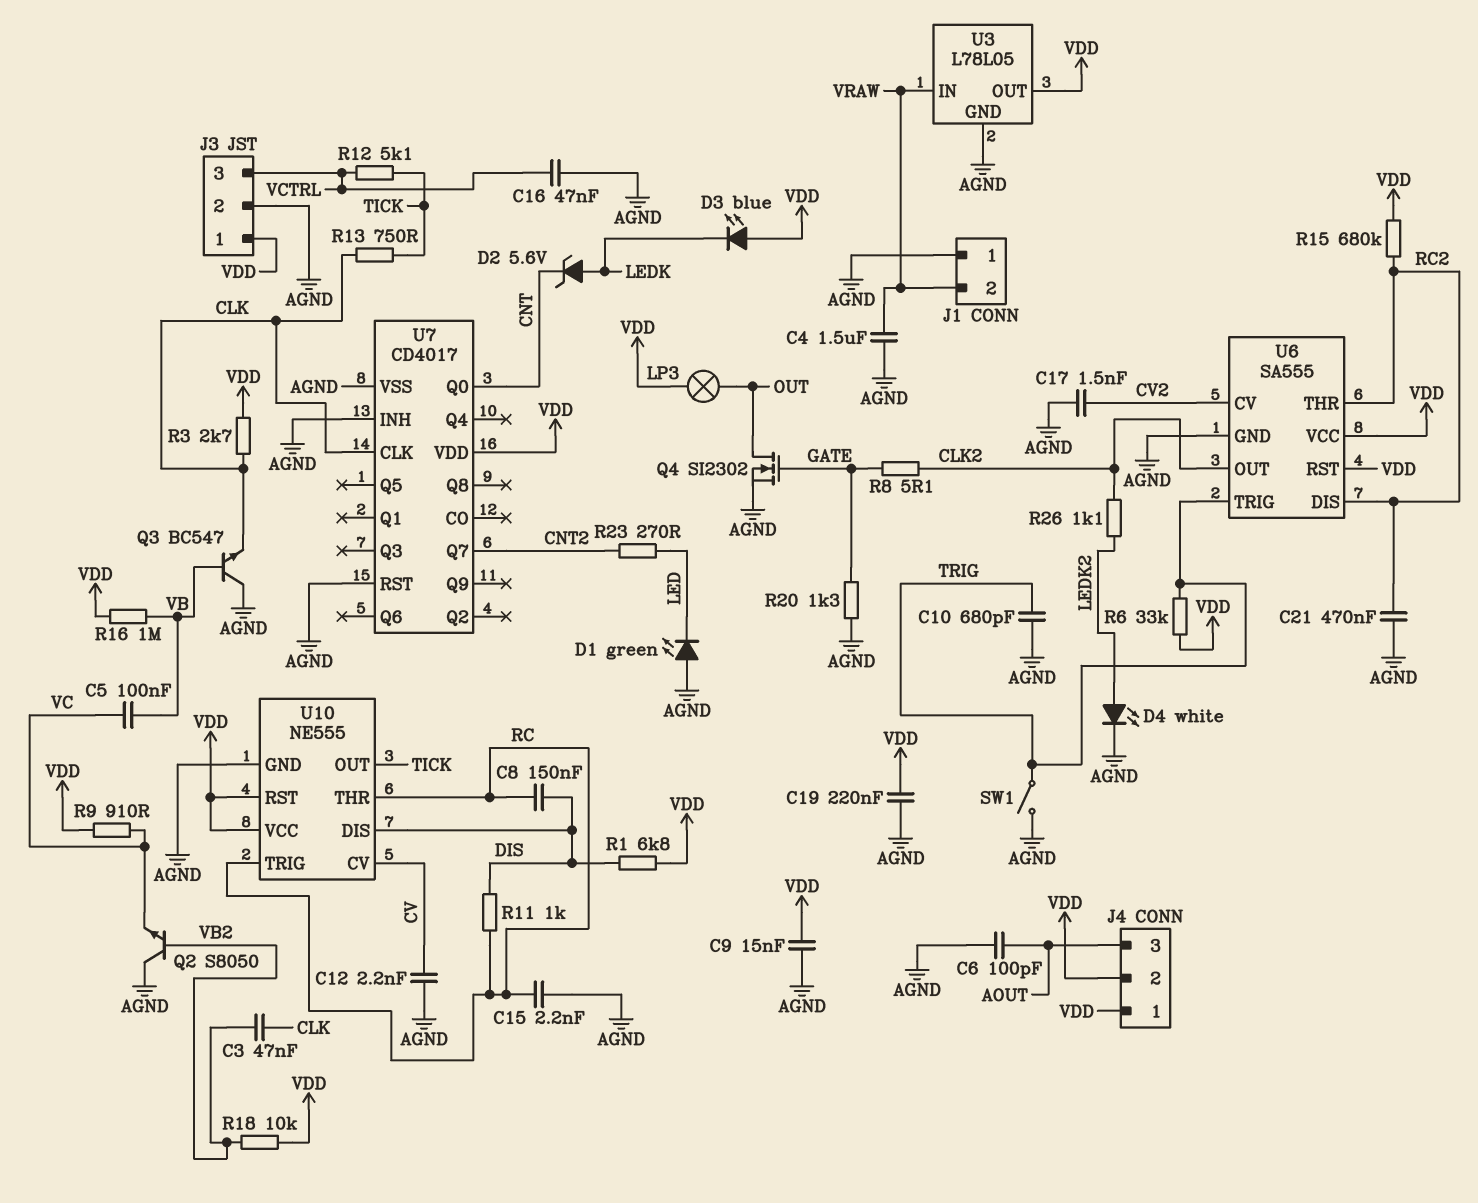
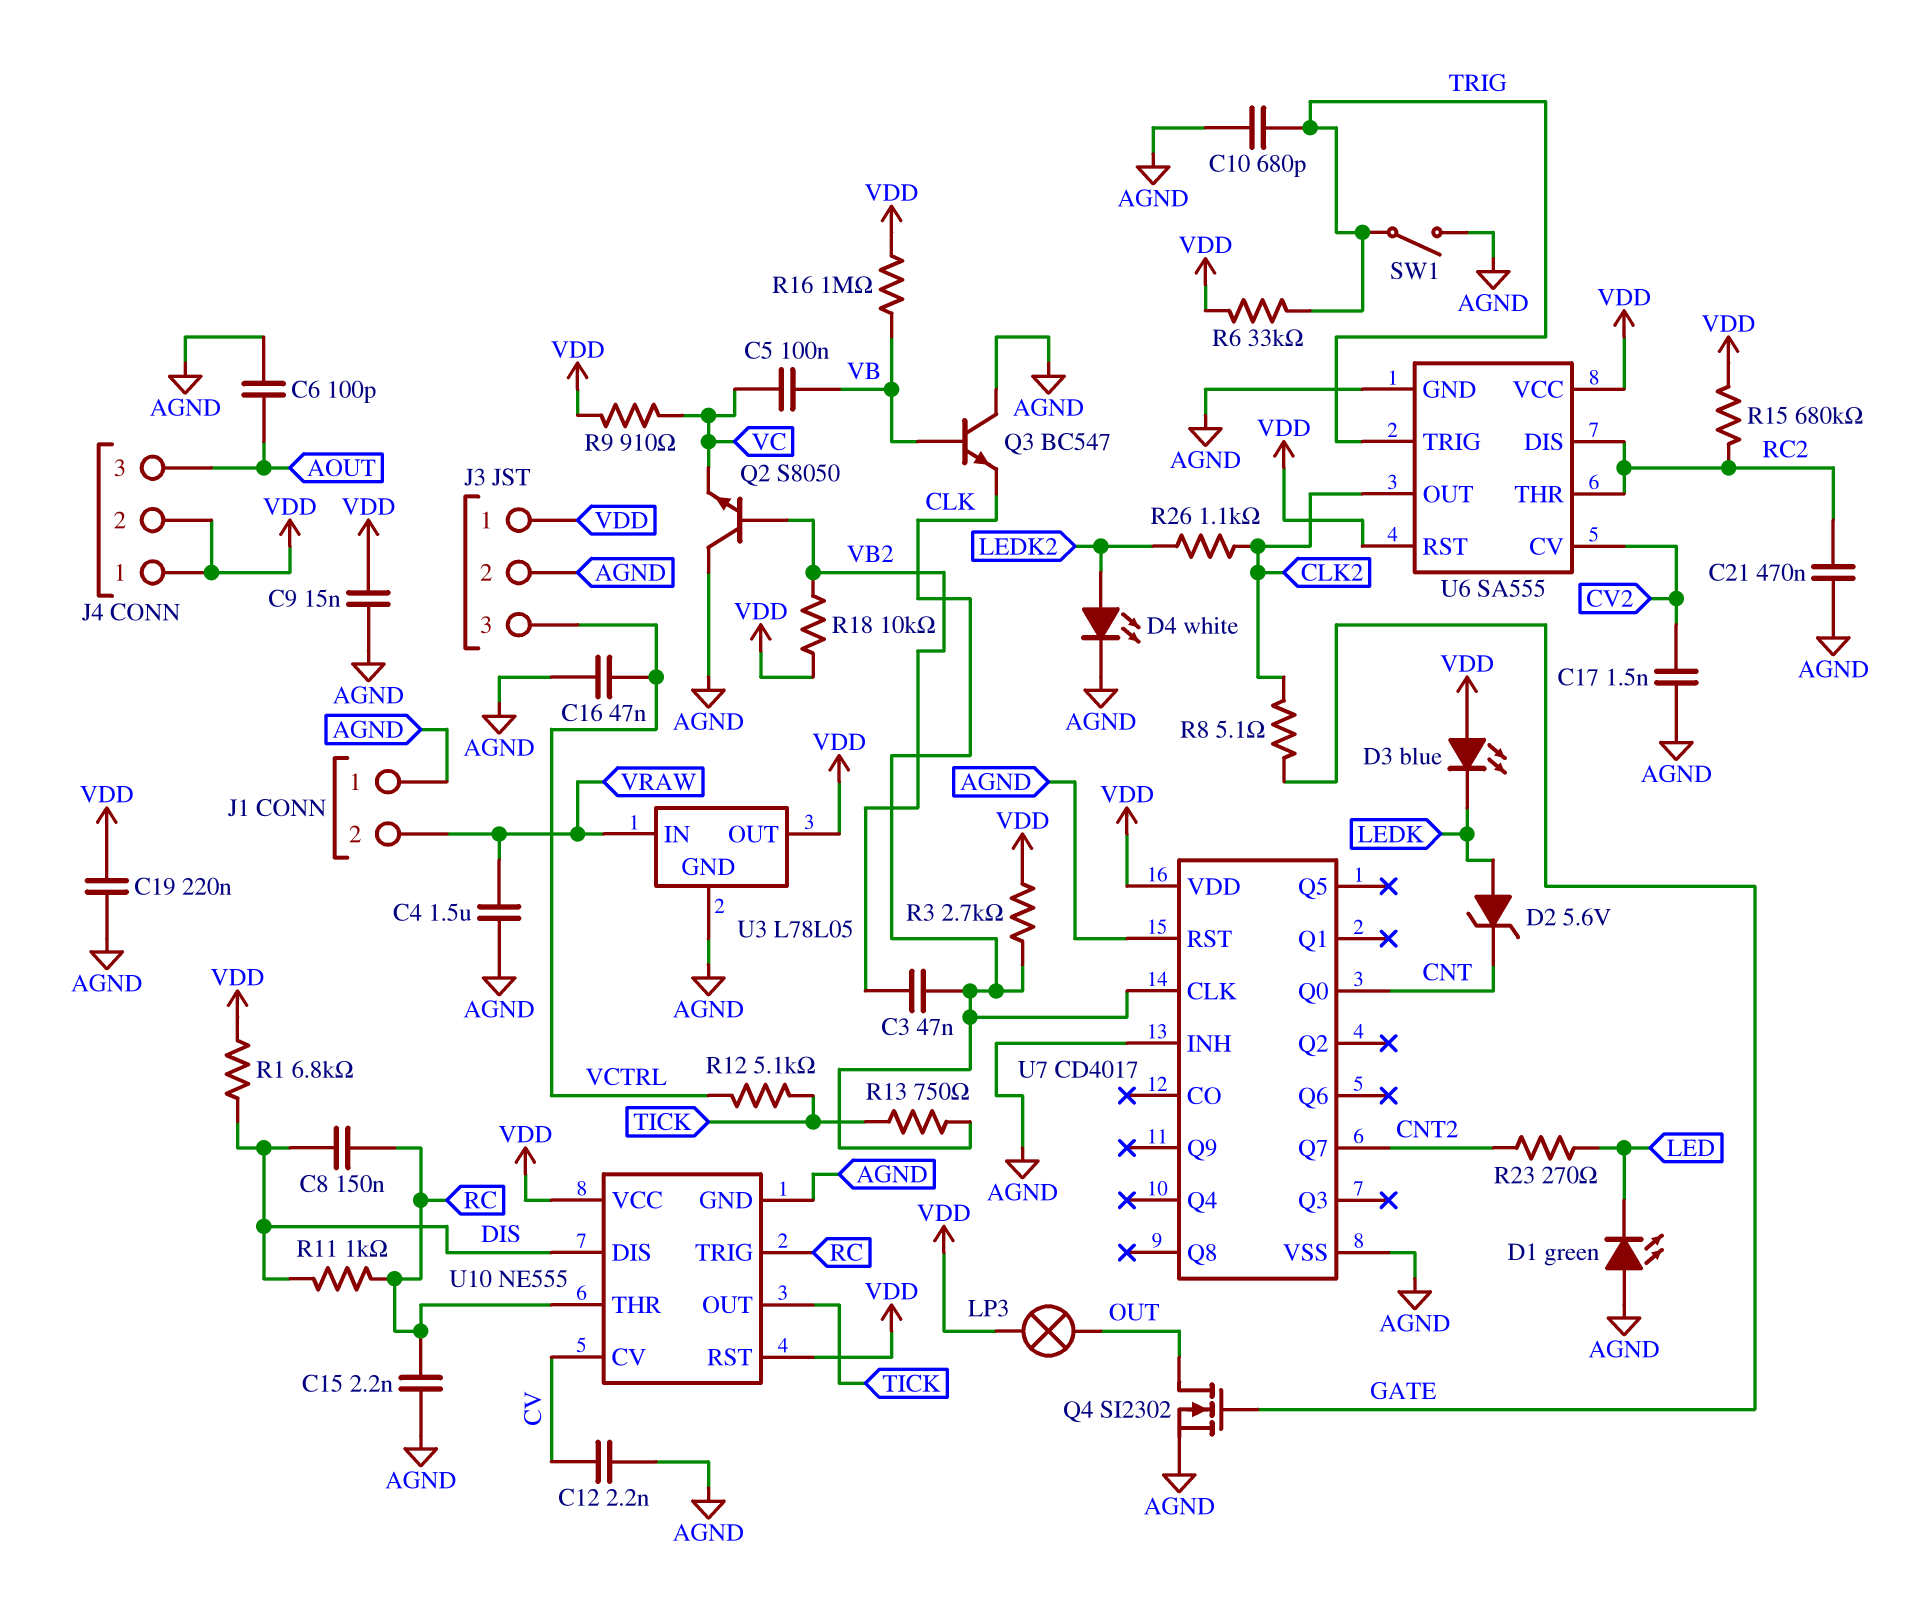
R20: 1.3k (AGND, GATE) -> none

